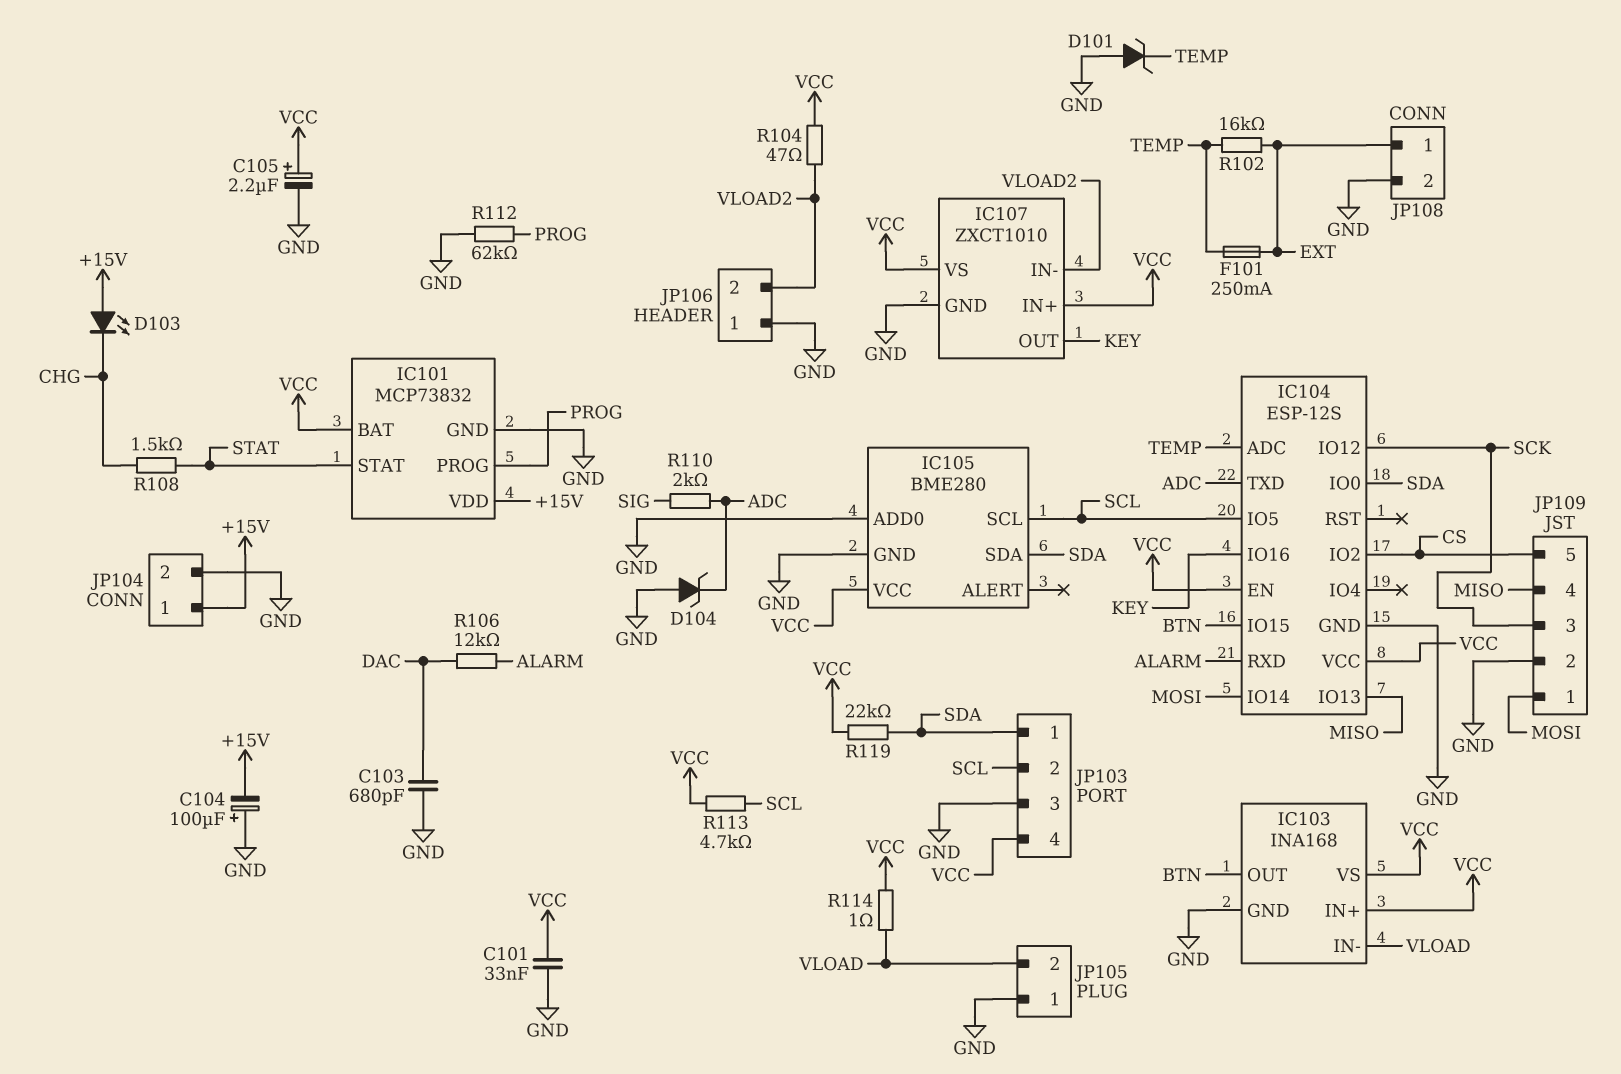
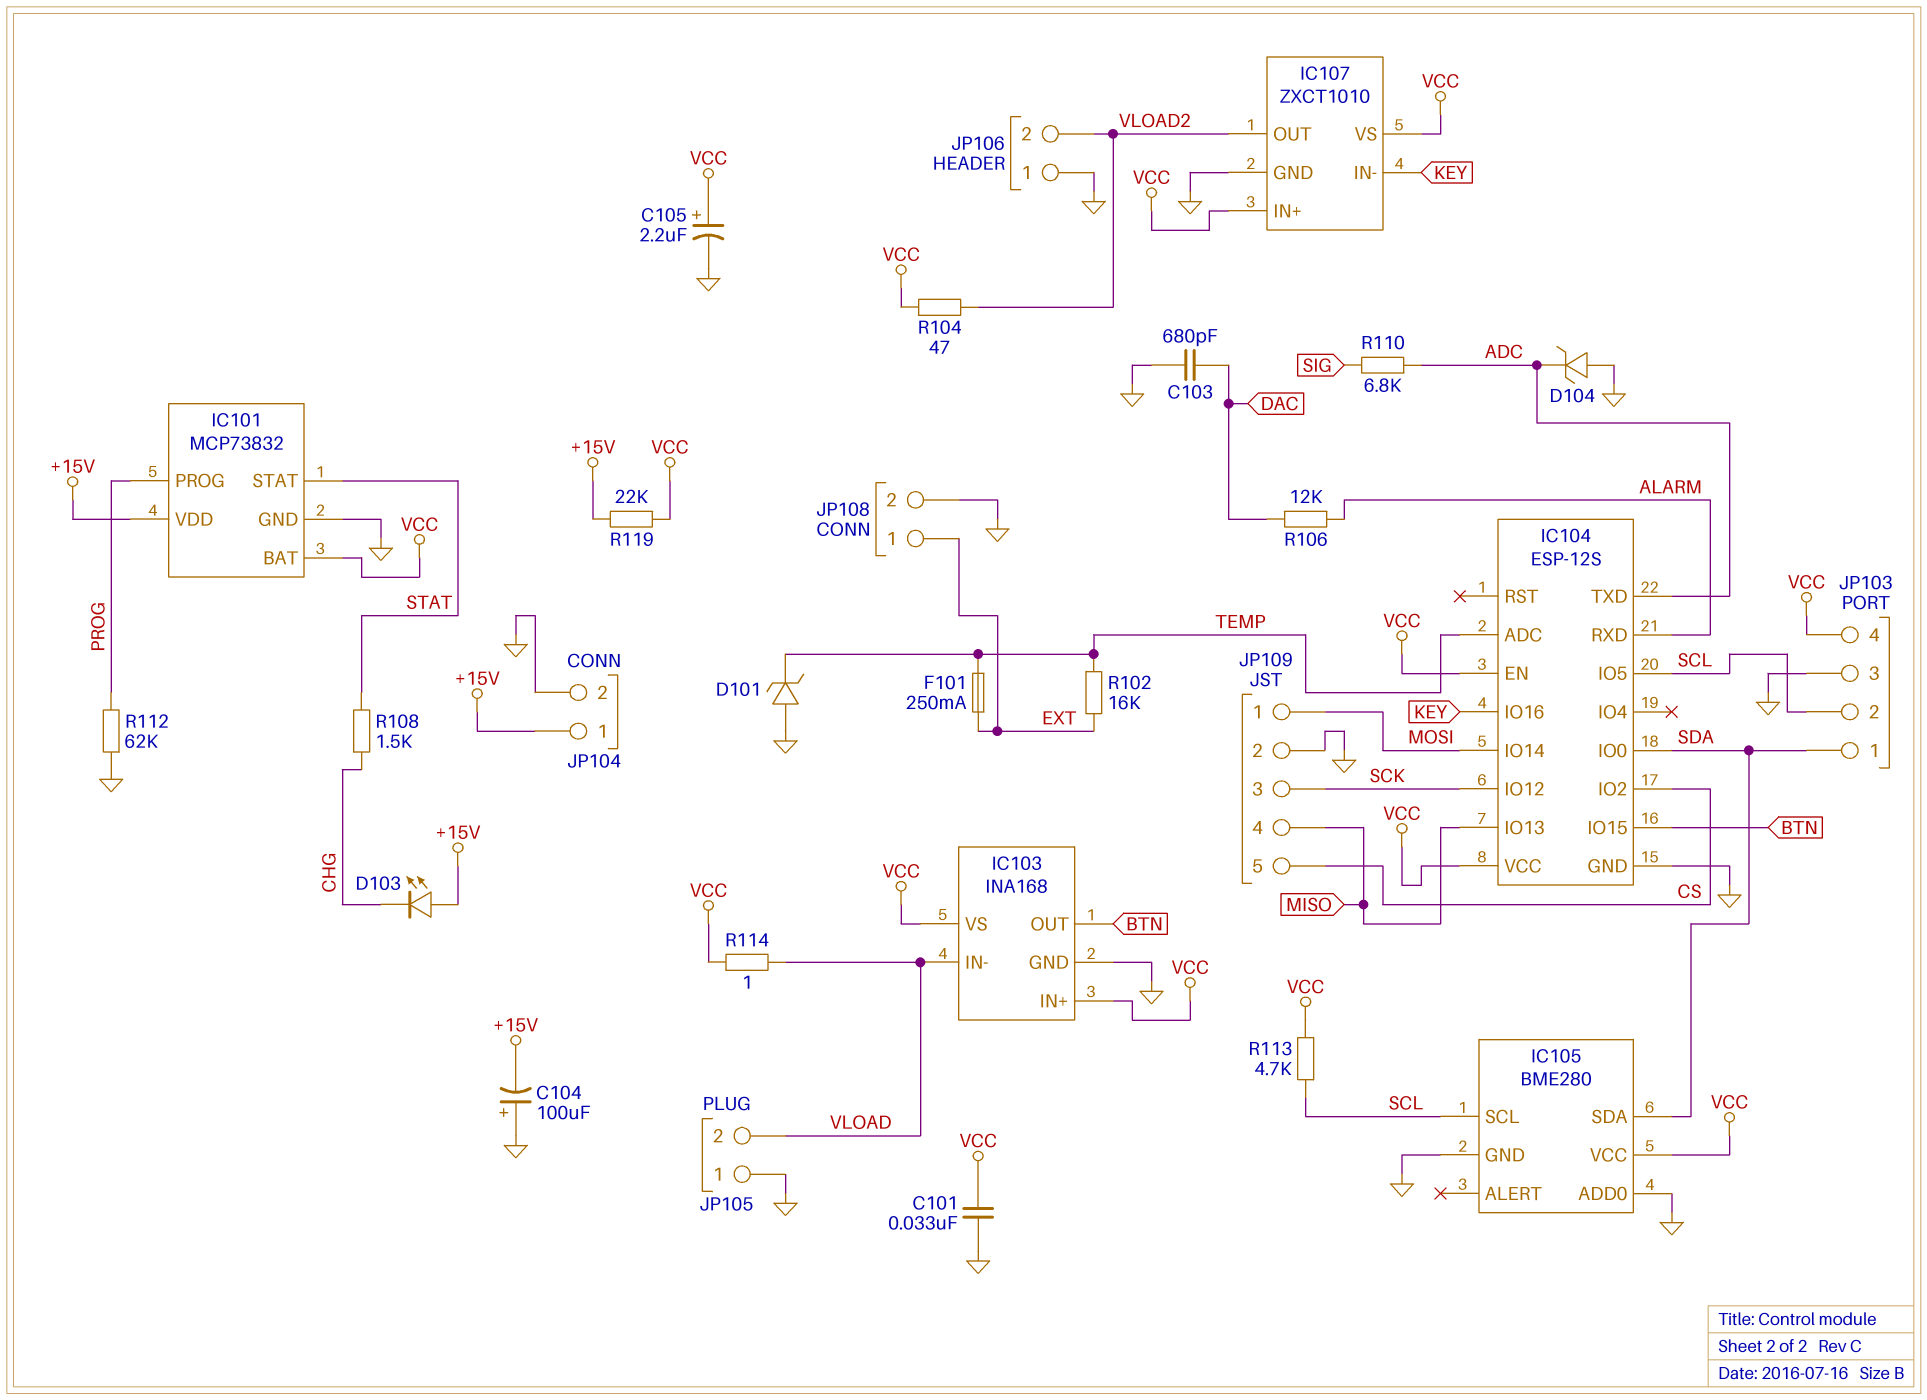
IC107 pin IN-: VLOAD2 -> KEY
IC107 pin OUT: KEY -> VLOAD2
R110: 2k (ADC, SIG) -> 6.8k (ADC, SIG)
R119: 22k (SDA, VCC) -> 22k (+15V, VCC)

